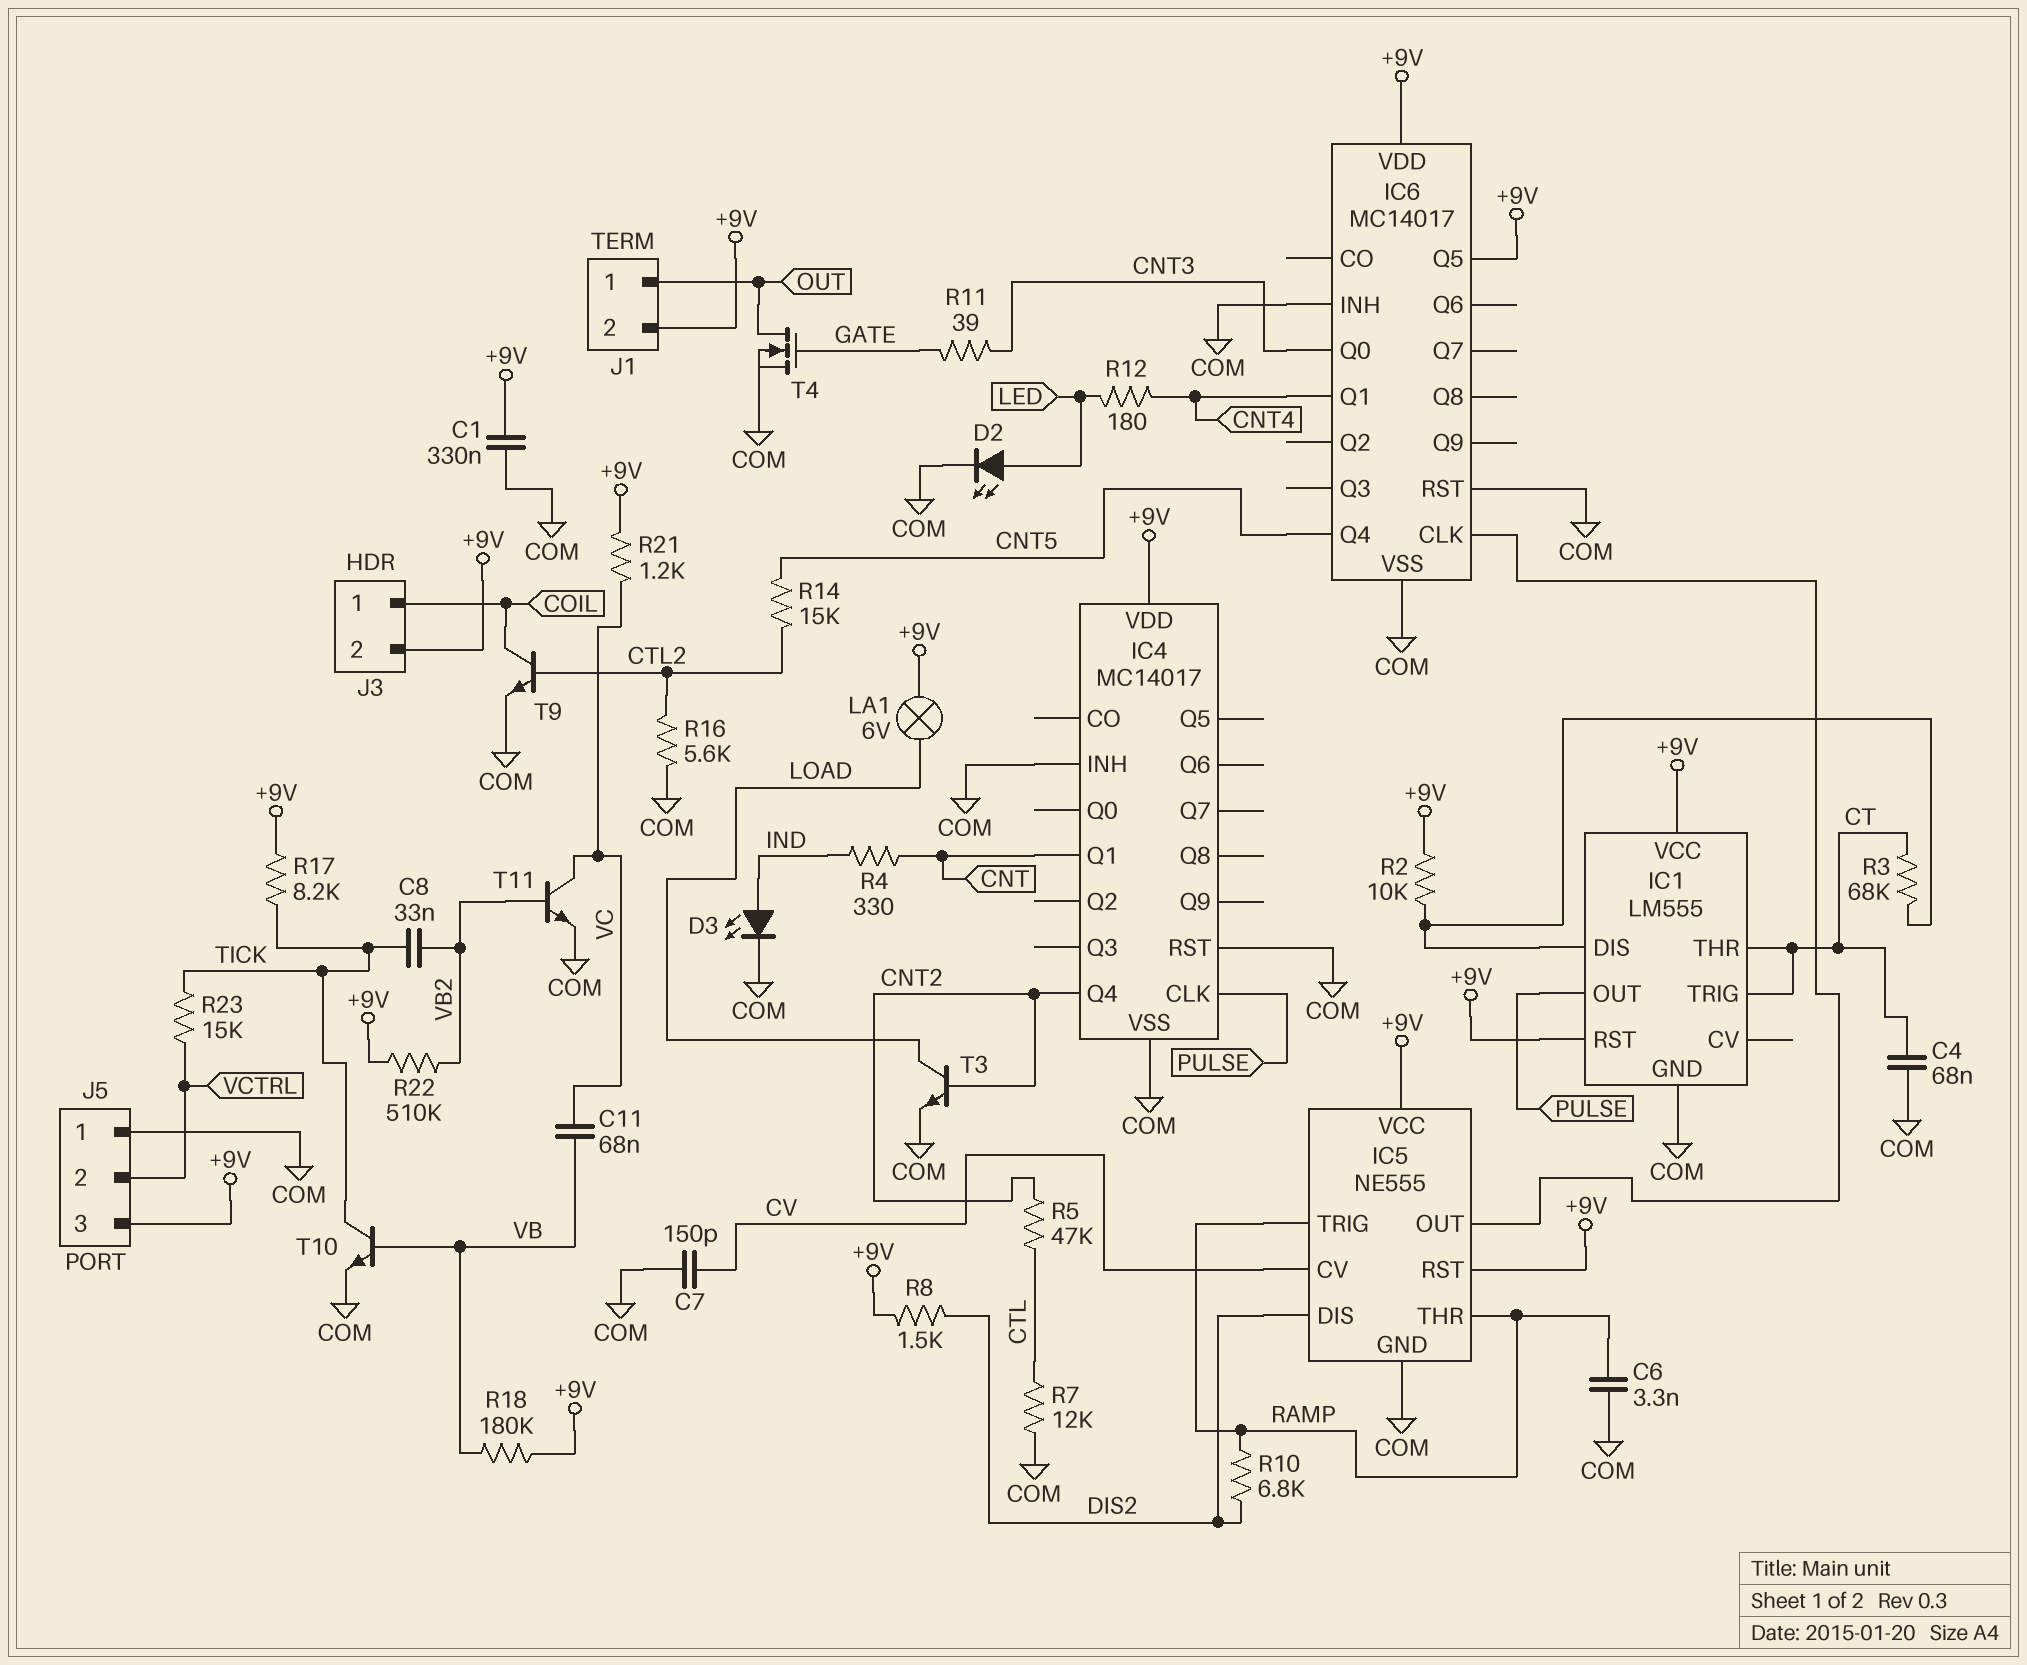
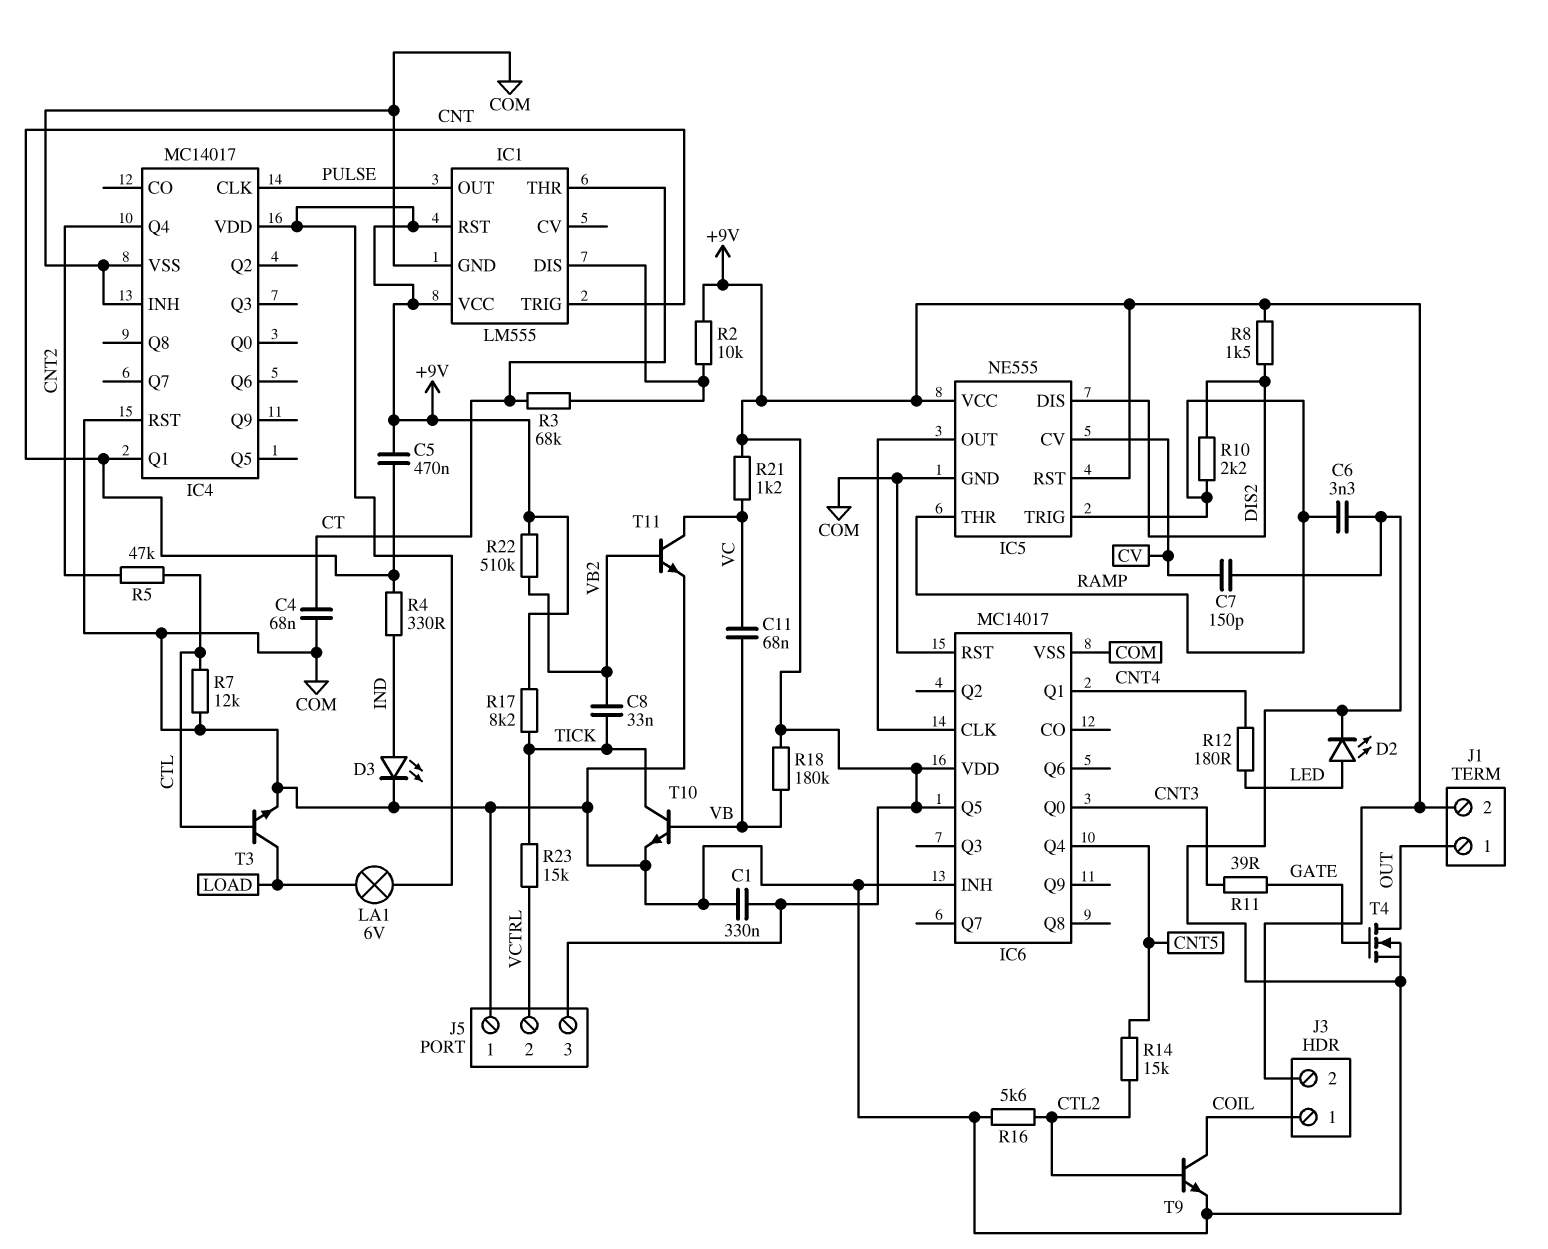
C5: none -> 470nF (+9V, CNT)
IC1 pin TRIG: CT -> CNT
R10: 6.8k (DIS2, RAMP) -> 2.2k (DIS2, RAMP)
T3: NPN (B CNT2, C LOAD, E COM) -> NPN (B CTL, C LOAD, E COM)

